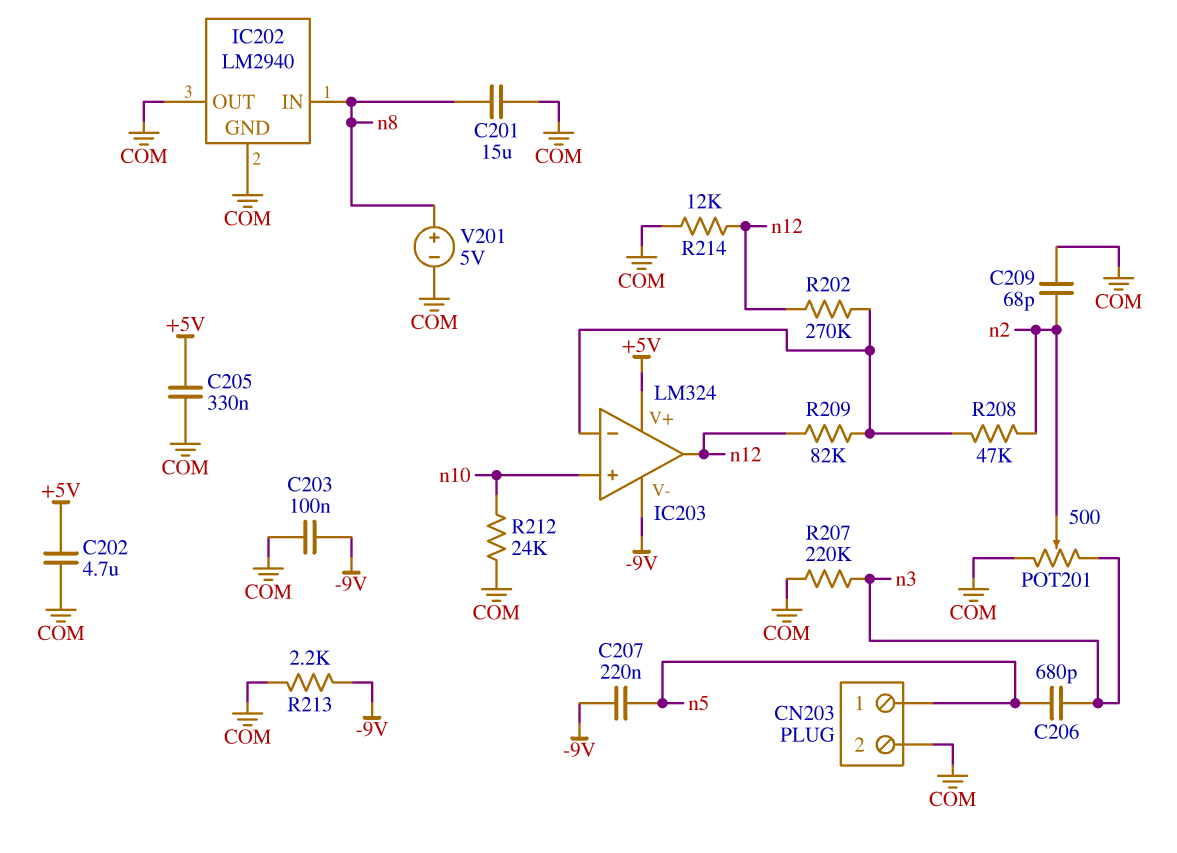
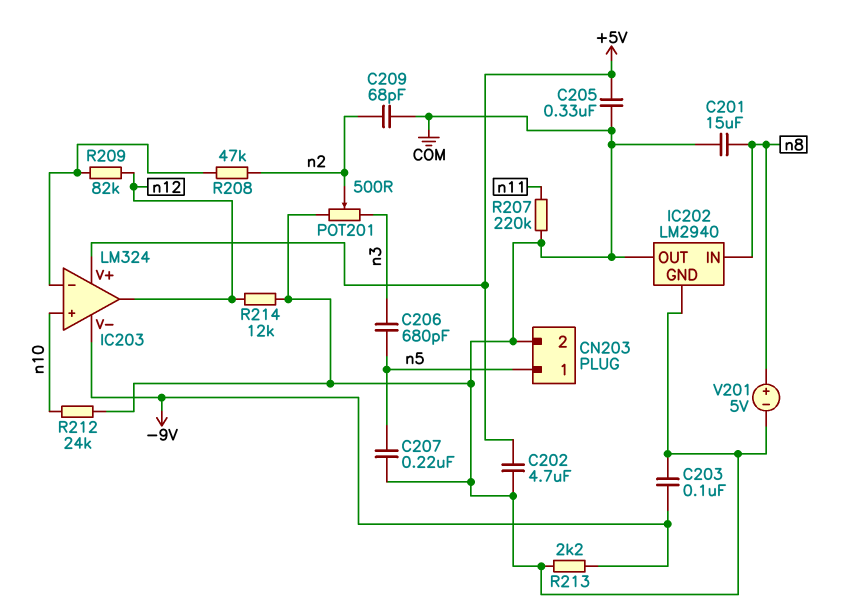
C207: 220nF (-9V, n5) -> 220nF (COM, n5)
R202: 270k (IC203/in-, n12) -> none
R207: 220k (COM, n3) -> 220k (COM, n11)

